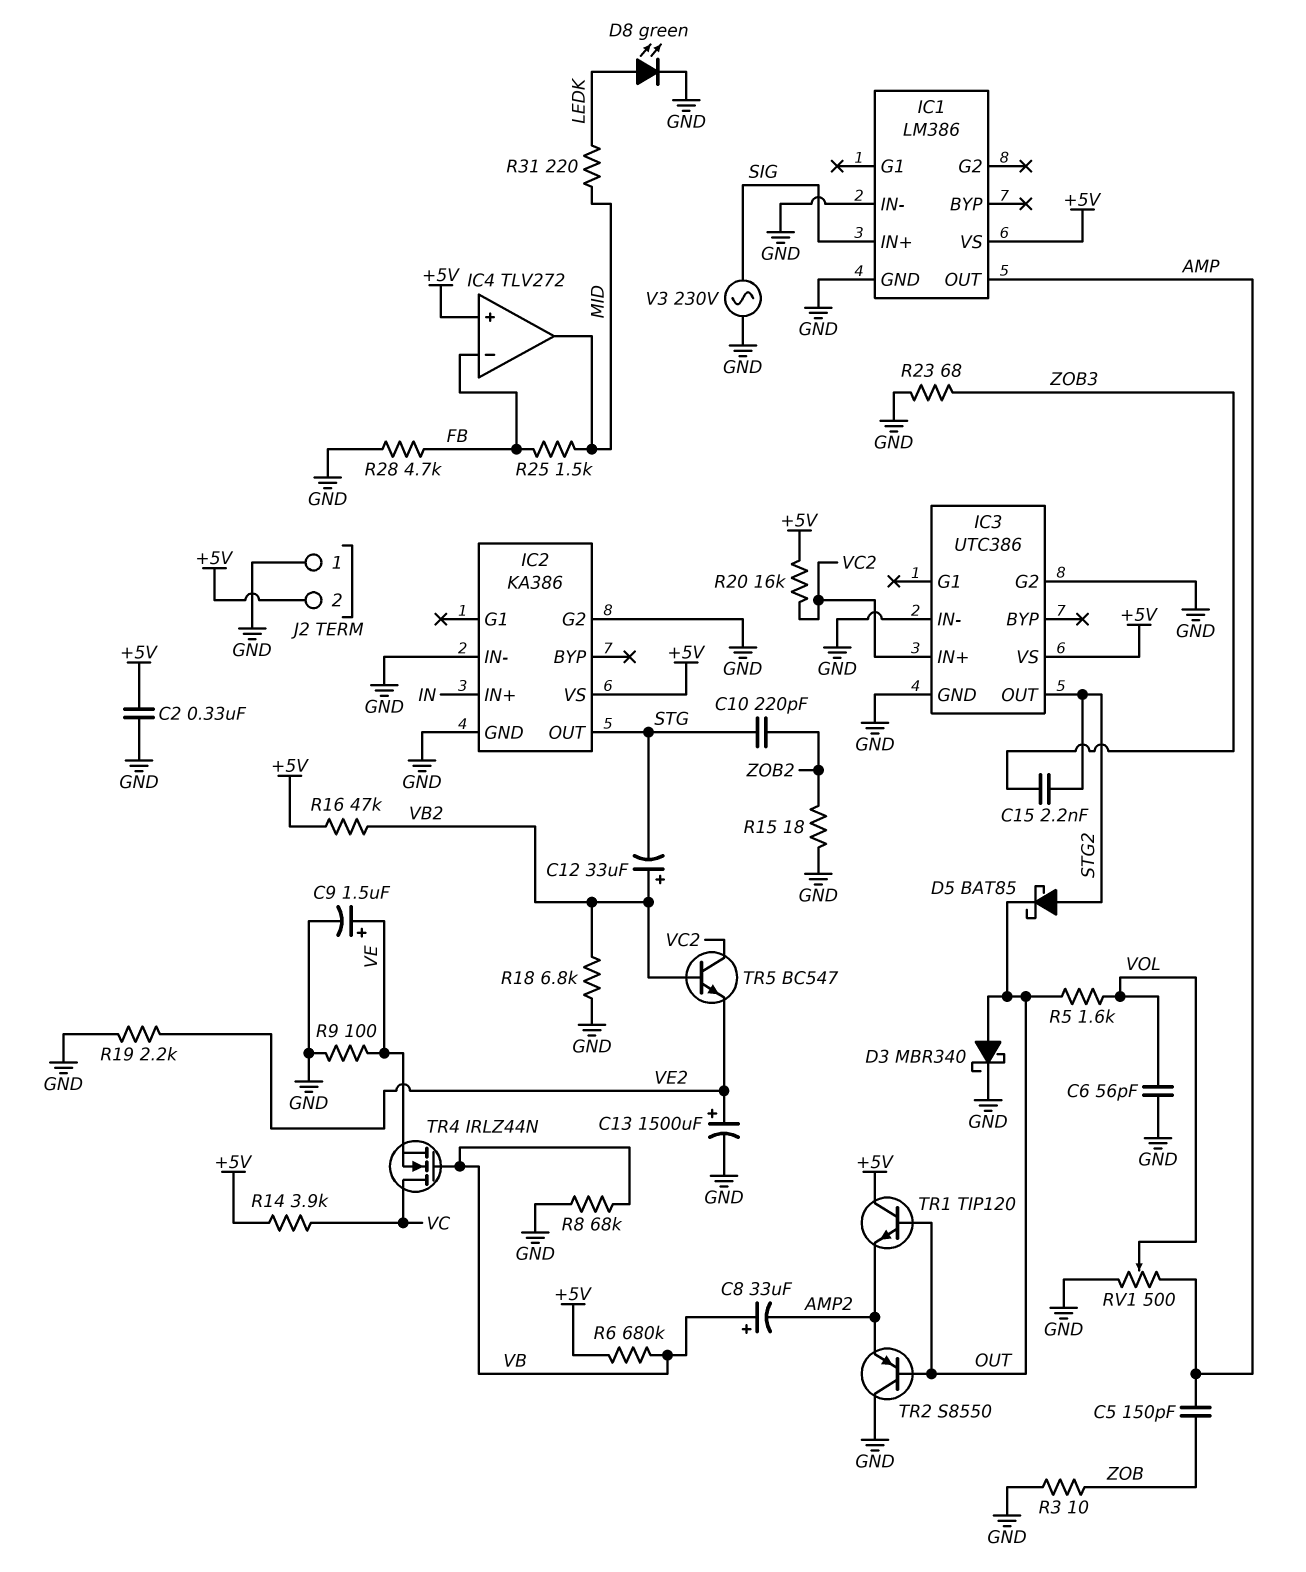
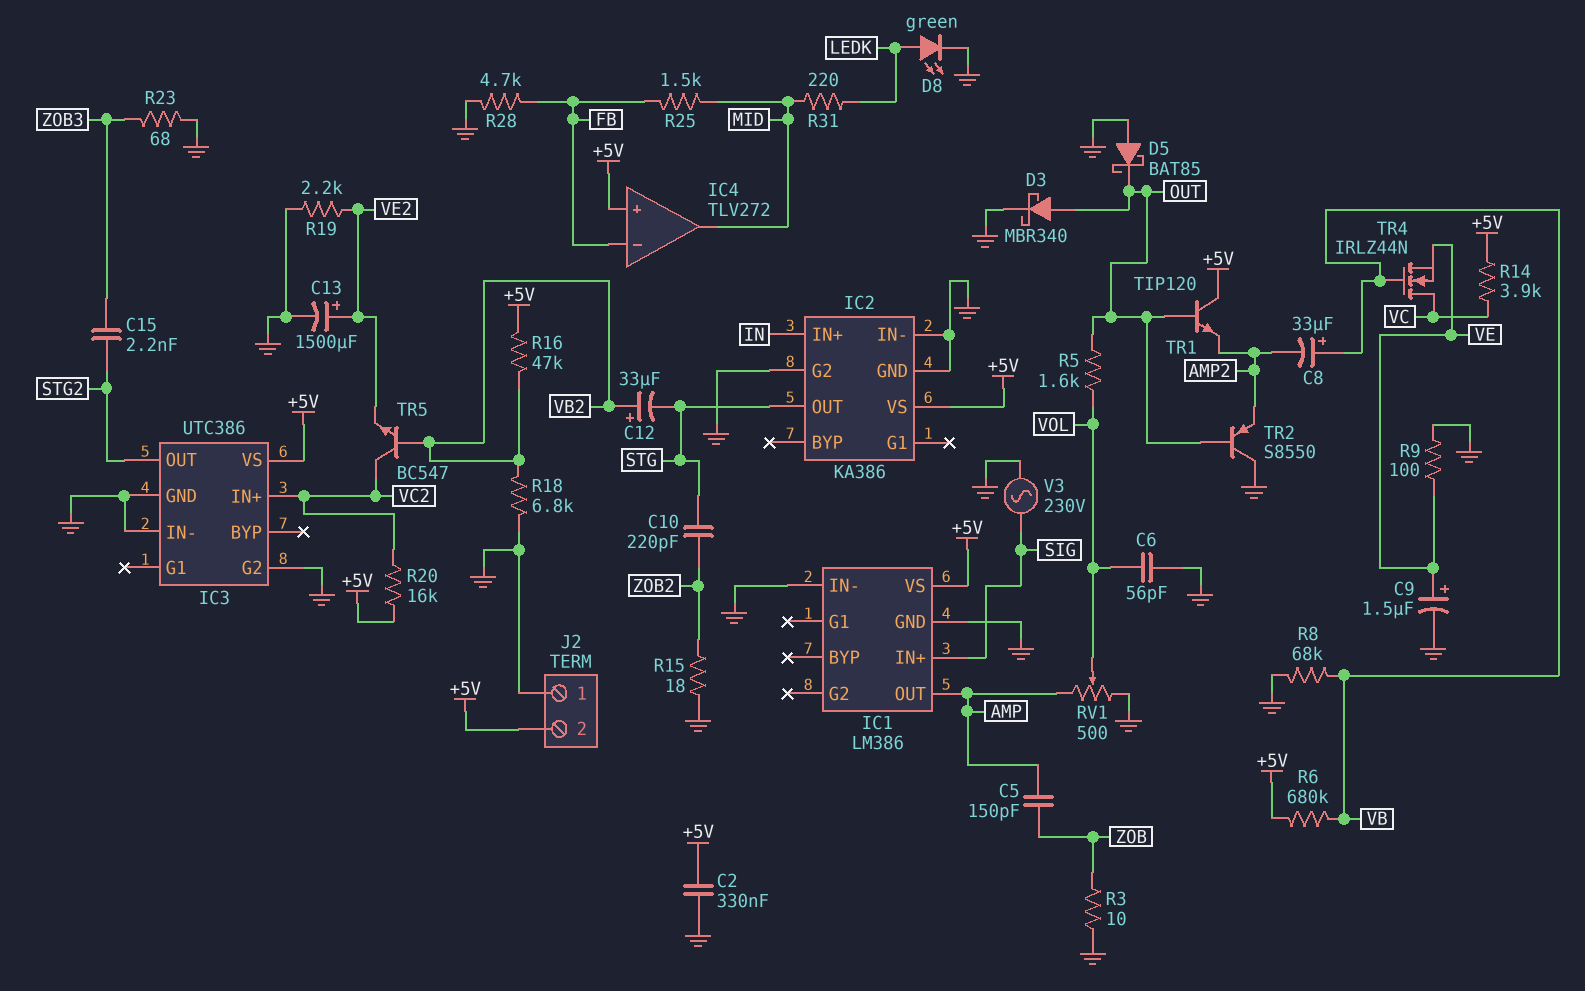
D5: schottky BAT85 (A STG2, K OUT) -> schottky BAT85 (A GND, K OUT)

